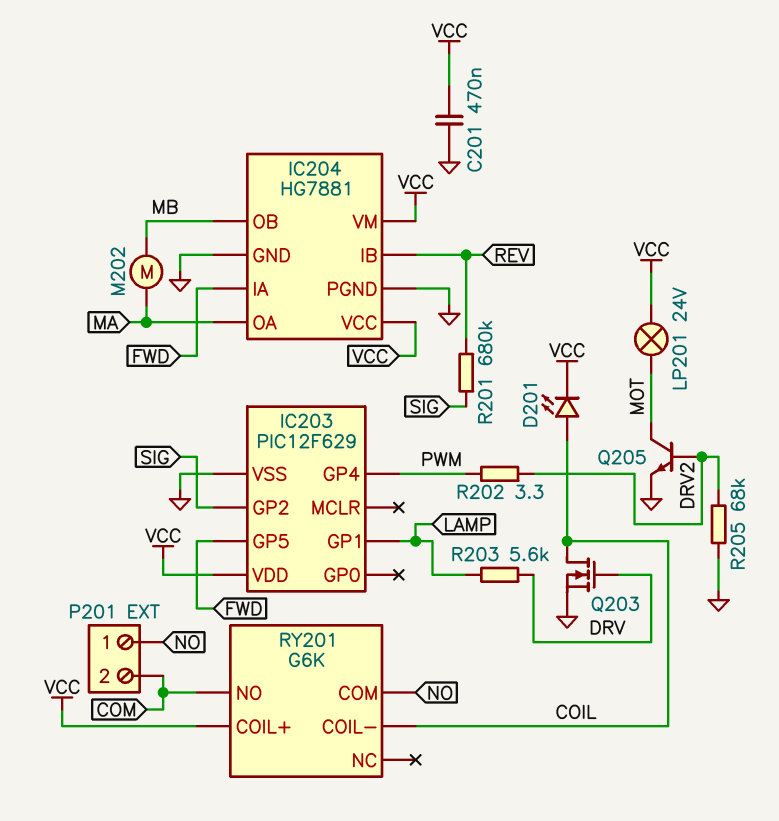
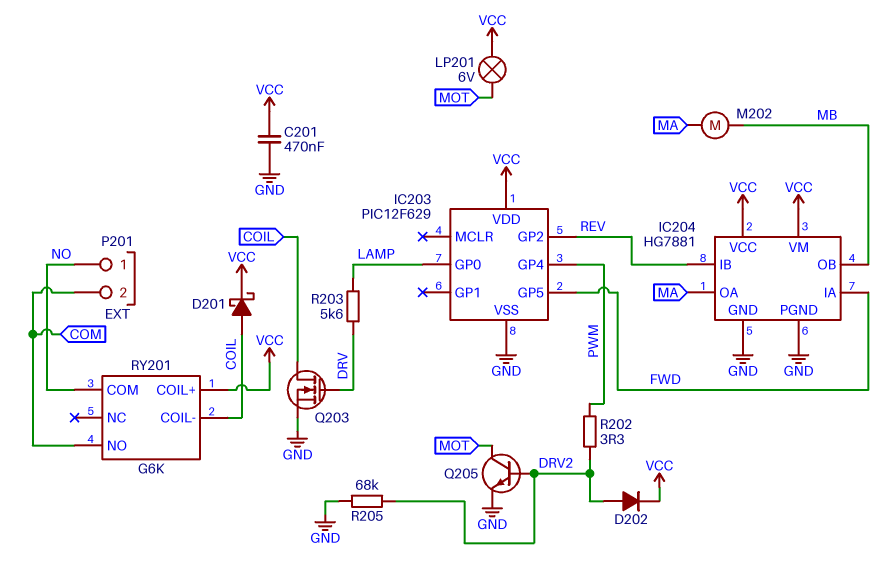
D201: LED (A COIL, K VCC) -> schottky (A COIL, K VCC)
D202: none -> diode (A DRV2, K VCC)
IC203 pin GP0: none -> LAMP
IC203 pin GP1: LAMP -> none
IC203 pin GP2: SIG -> REV
LP201: lamp 24V (MOT, VCC) -> lamp 6V (MOT, VCC)
R201: 680k (REV, SIG) -> none

